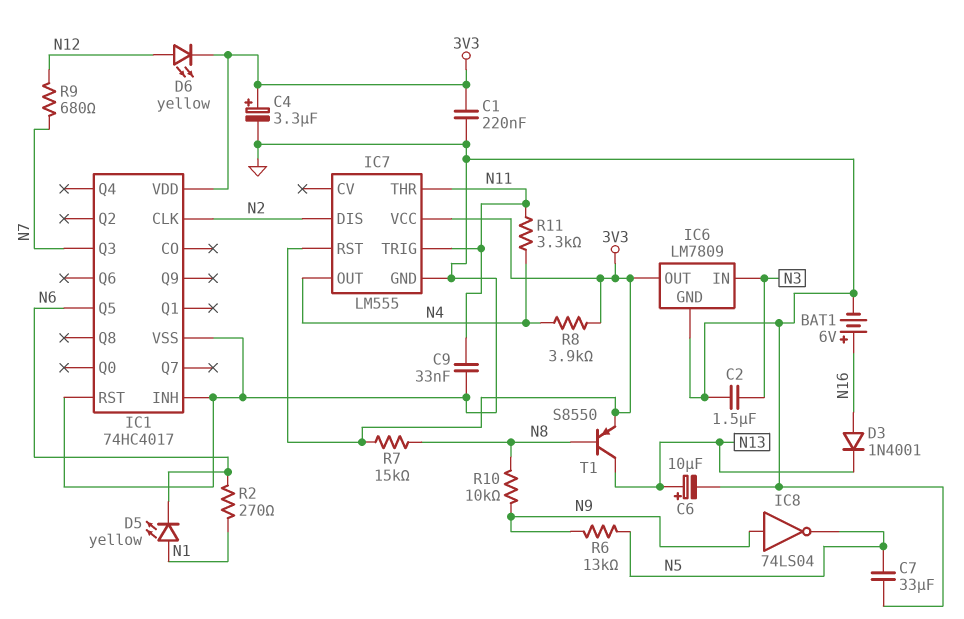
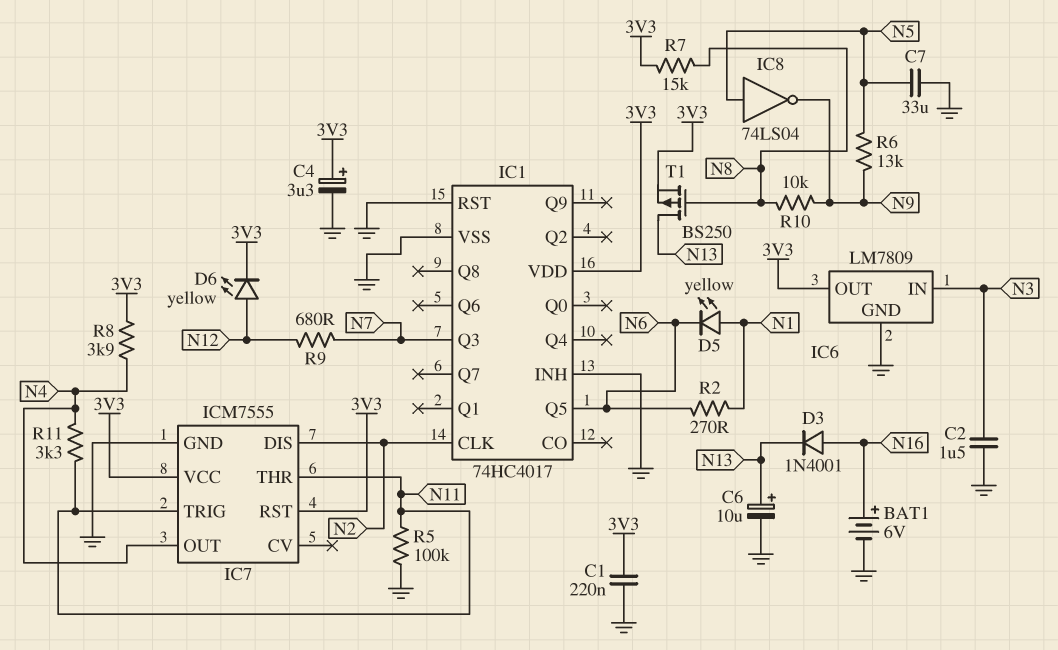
C9: 33nF (GND, N11) -> none
IC7: LM555 -> ICM7555
IC8: NOT 74LS04 (in N9, out N5) -> NOT 74LS04 (in N5, out N9)
R5: none -> 100k (GND, N11)
T1: PNP S8550 (B N8, C N13, E 3V3) -> PMOS BS250 (G N8, D N13, S 3V3)

